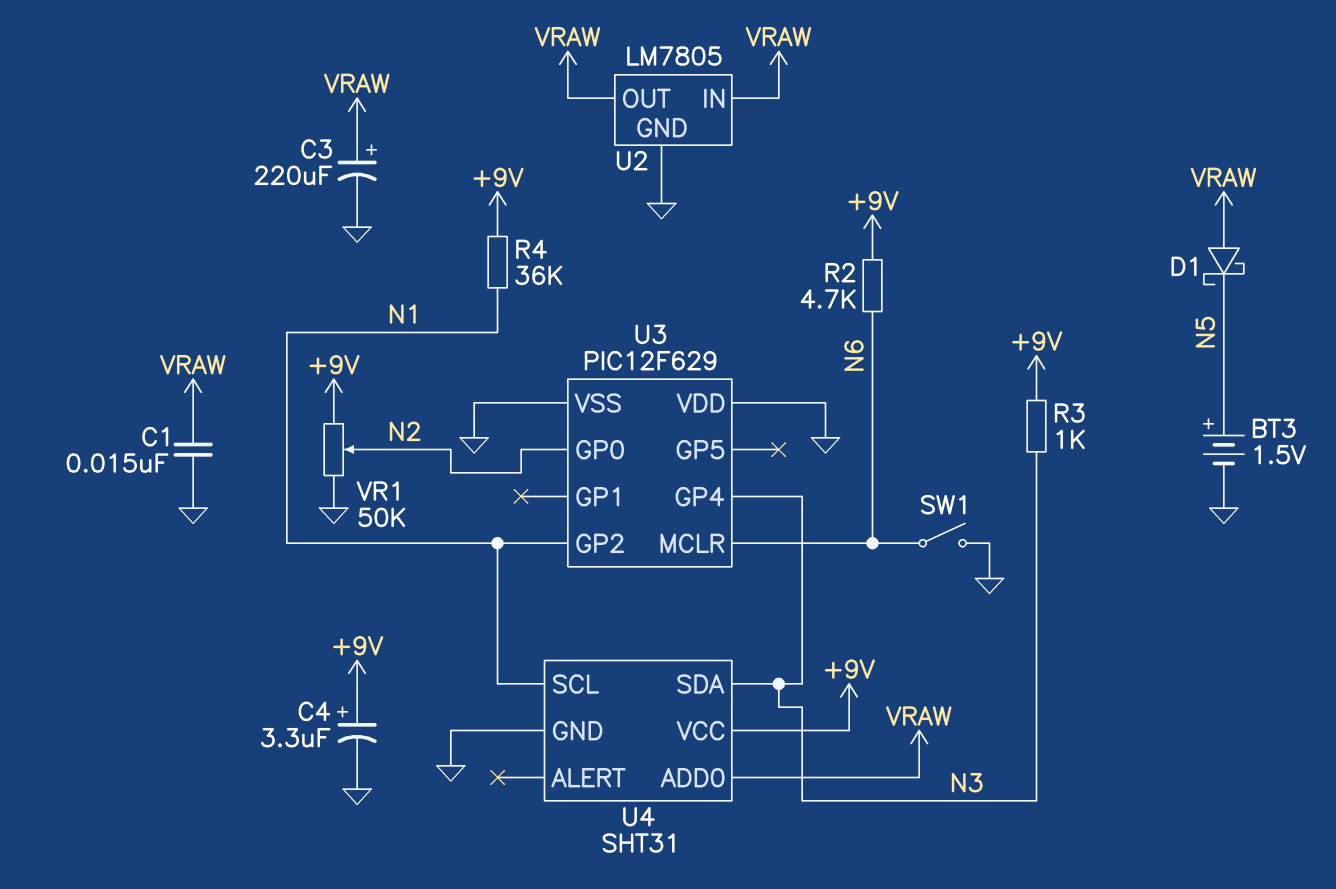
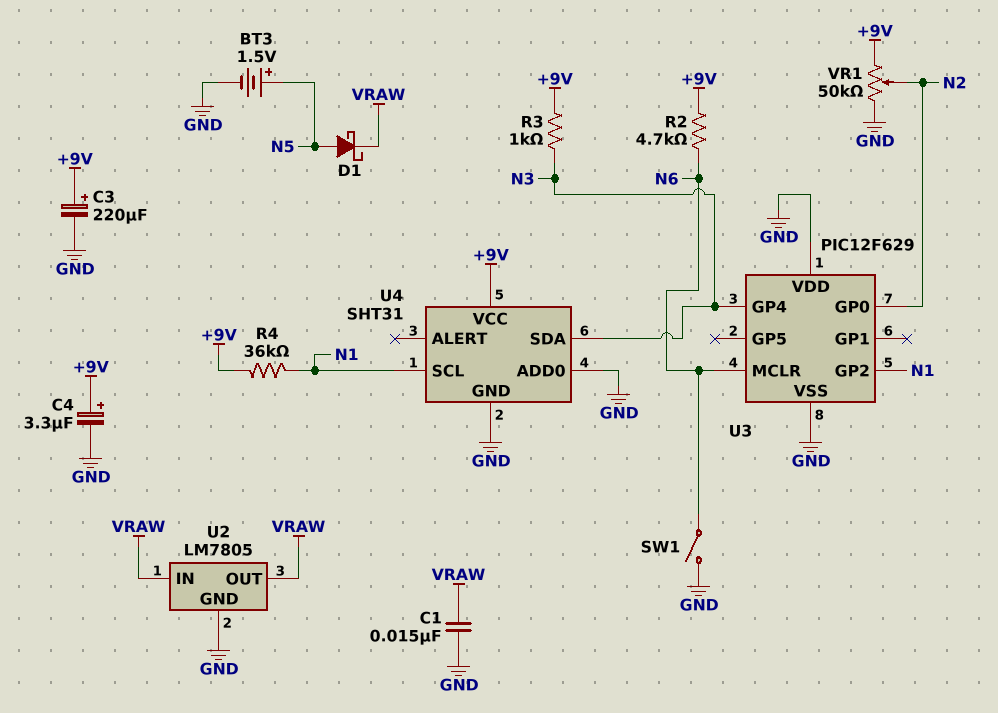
C3: 220uF (plus VRAW, minus GND) -> 220uF (plus +9V, minus GND)
D1: schottky (A VRAW, K N5) -> schottky (A N5, K VRAW)
U4 pin ADD0: VRAW -> GND

